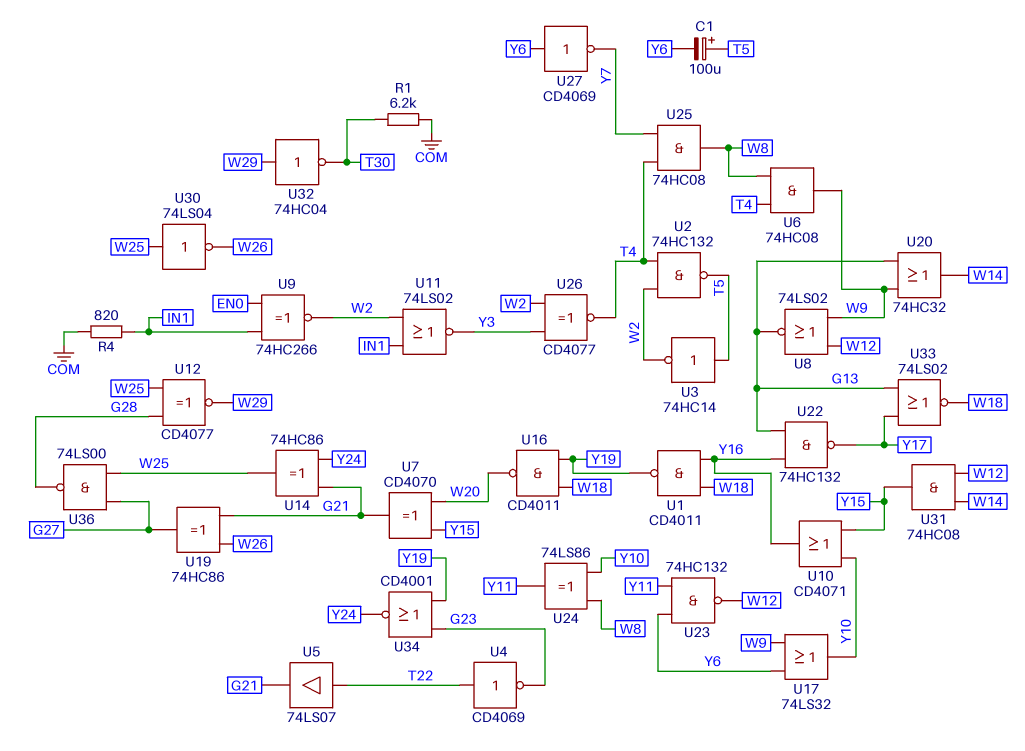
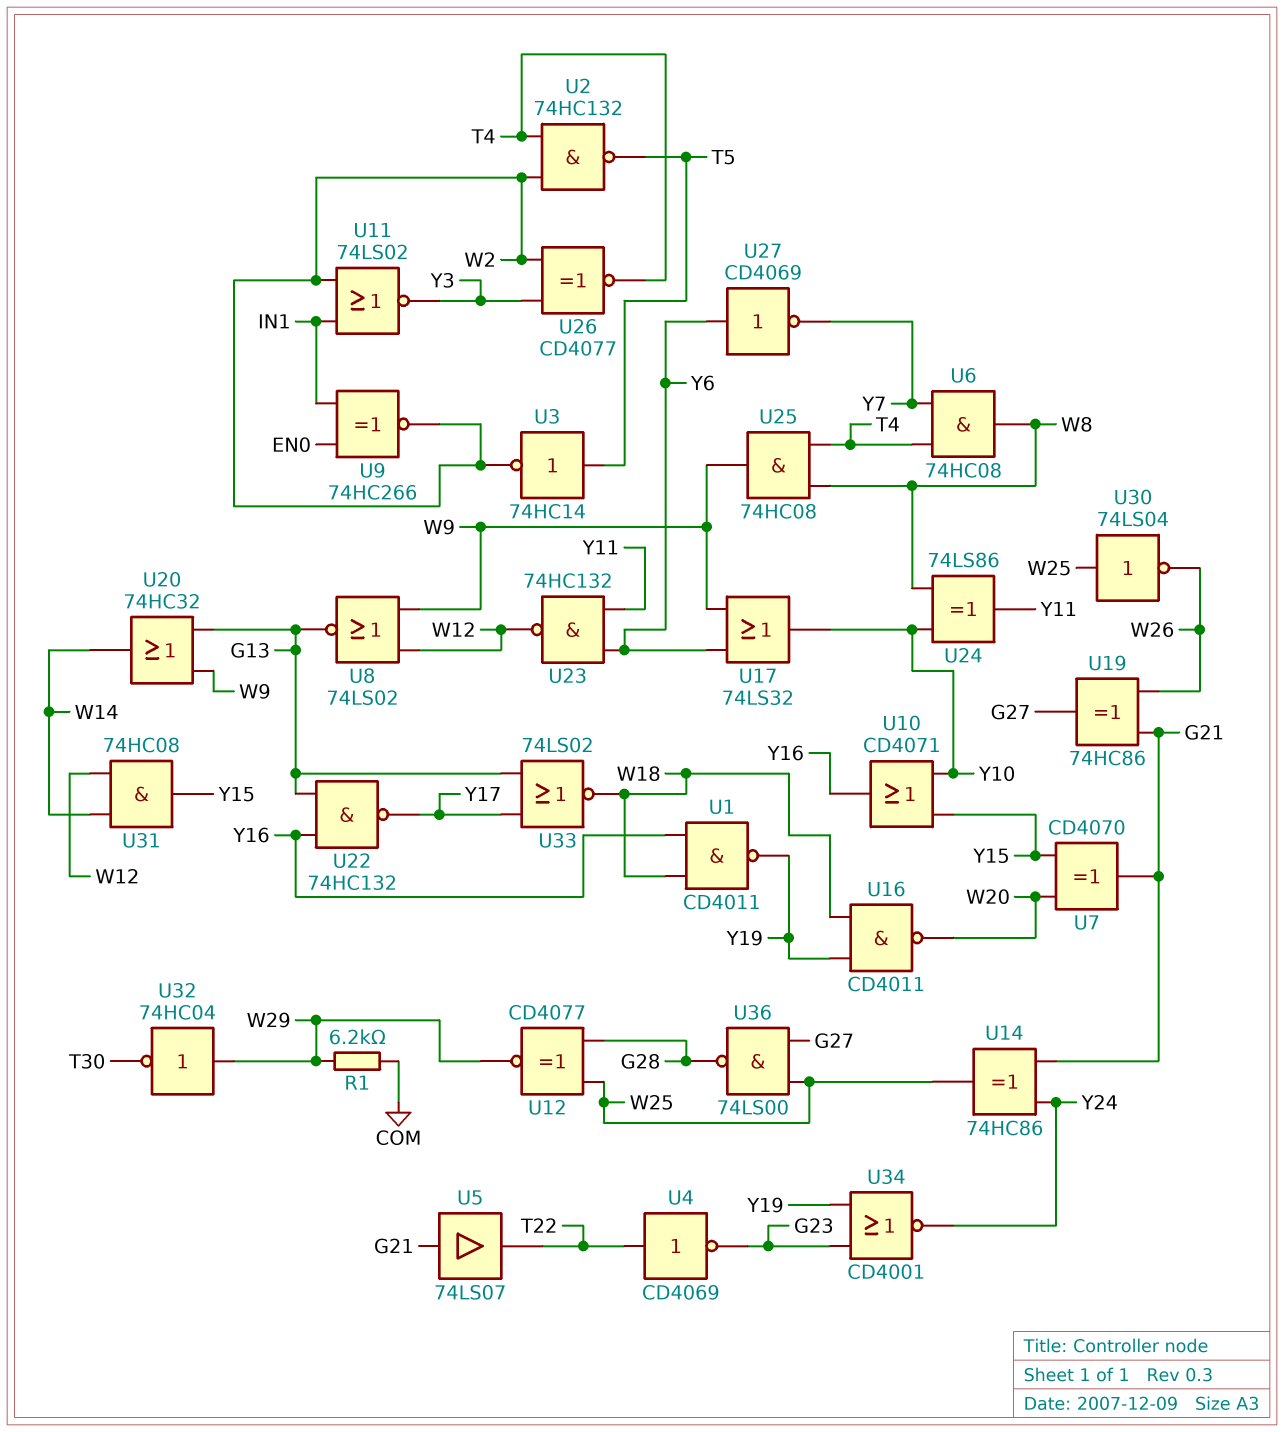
C1: 100uF (plus T5, minus Y6) -> none
R1: 6.2k (COM, T30) -> 6.2k (COM, W29)
R4: 820 (COM, IN1) -> none
U5: buffer 74LS07 (in T22, out G21) -> buffer 74LS07 (in G21, out T22)
U6: AND 74HC08 (in T4, in W8, out W9) -> AND 74HC08 (in T4, in Y7, out W8)
U25: AND 74HC08 (in T4, in Y7, out W8) -> AND 74HC08 (in T4, in W8, out W9)

